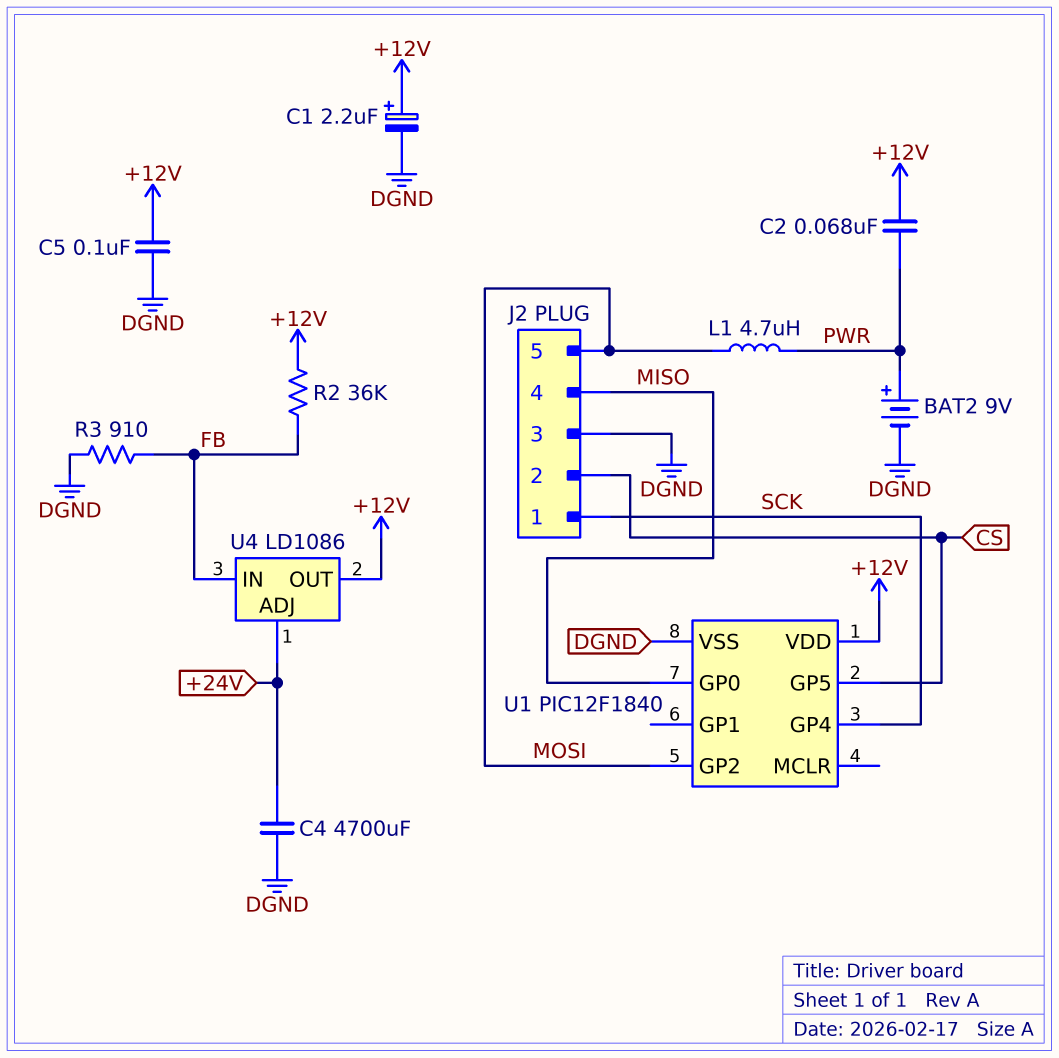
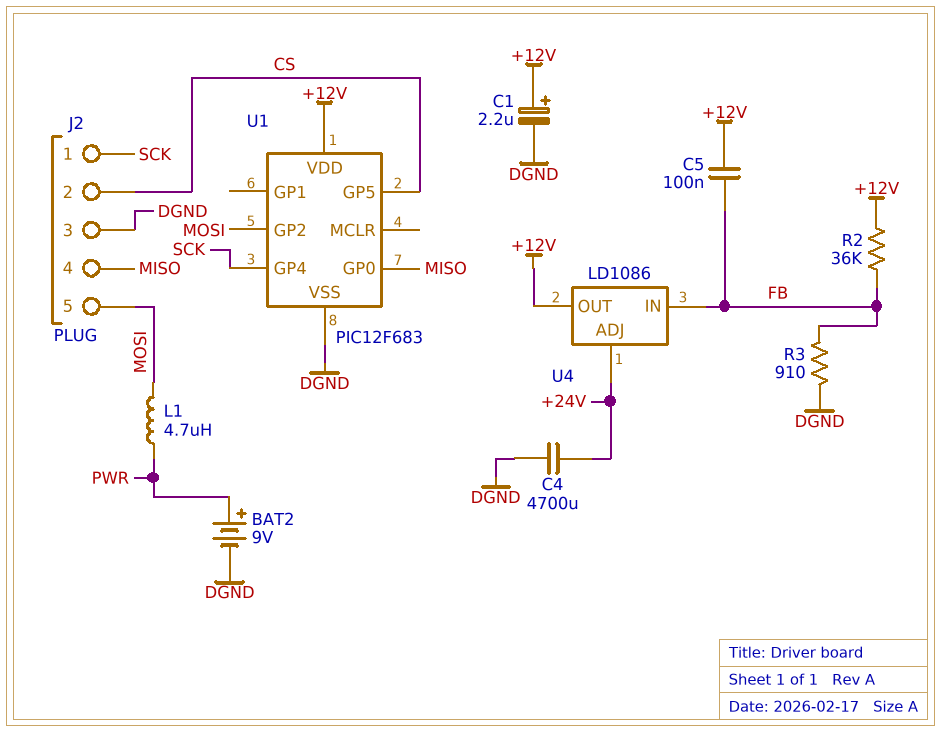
C2: 68nF (+12V, PWR) -> none
C5: 100nF (+12V, DGND) -> 100nF (+12V, FB)
U1: PIC12F1840 -> PIC12F683

